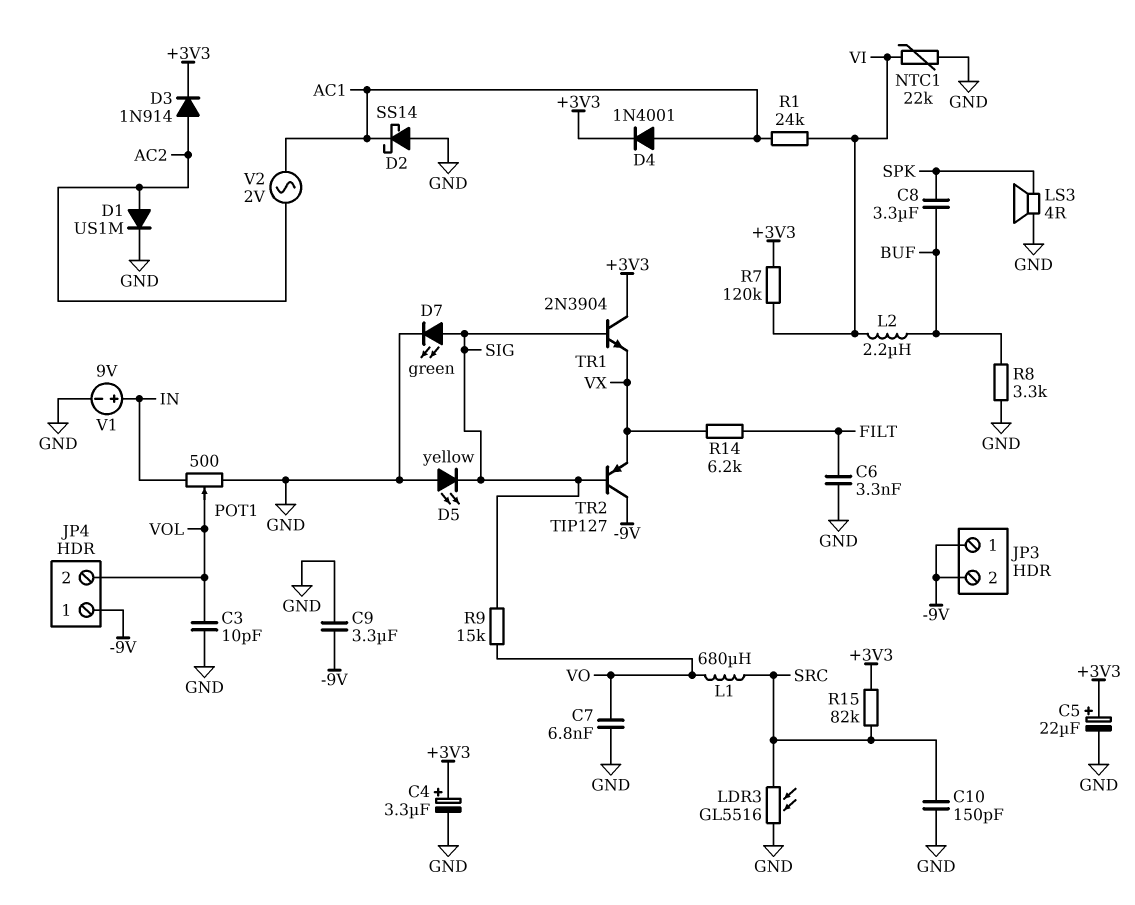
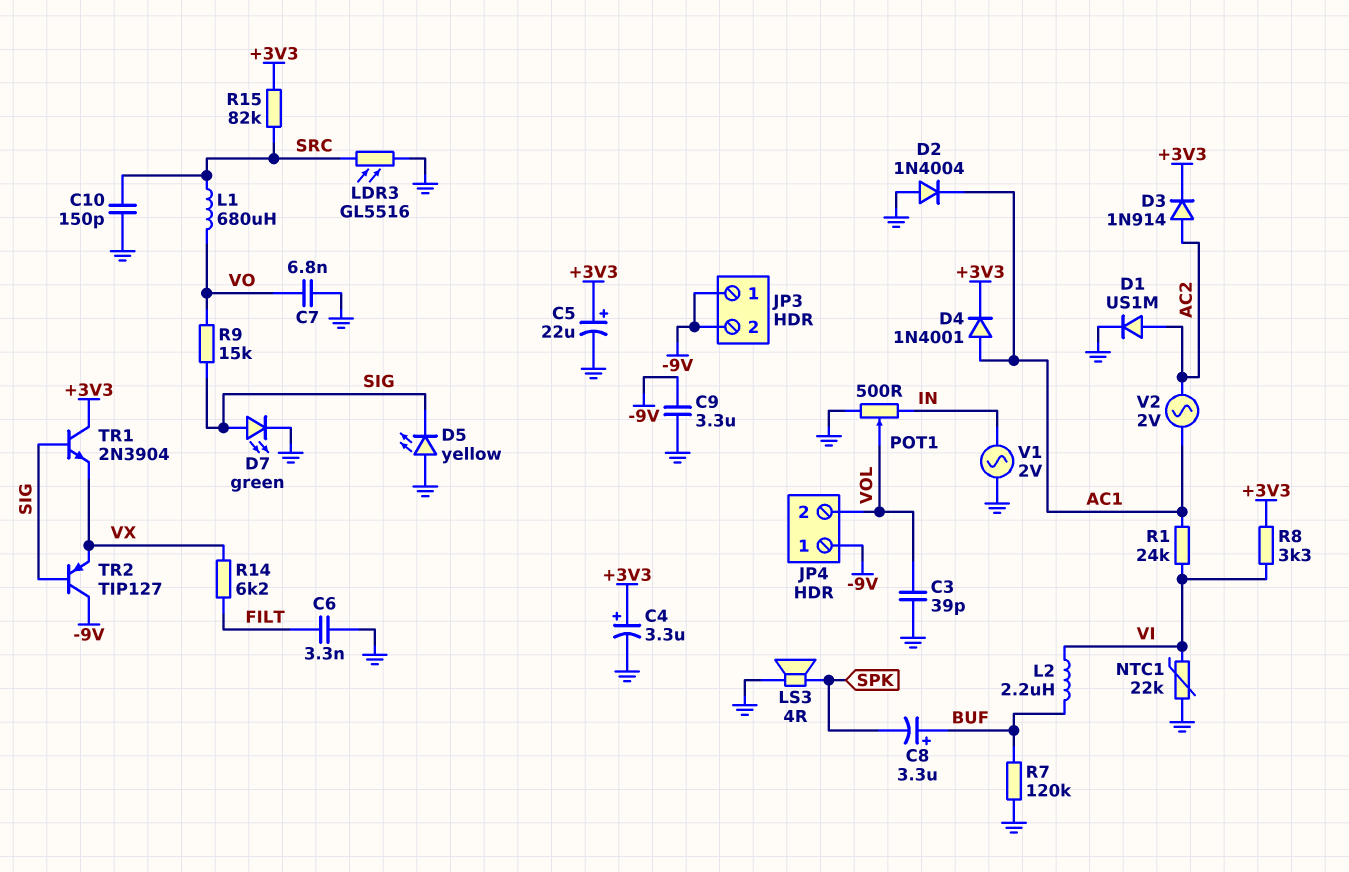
C3: 10pF (GND, VOL) -> 39pF (GND, VOL)
C8: 3.3uF (BUF, SPK) -> 3.3uF (plus BUF, minus SPK)
D2: schottky SS14 (A GND, K AC1) -> diode 1N4004 (A GND, K AC1)
R7: 120k (+3V3, VI) -> 120k (BUF, GND)
R8: 3.3k (BUF, GND) -> 3.3k (+3V3, VI)
V1: 9V (plus IN, minus GND) -> AC 2V (GND, IN)

